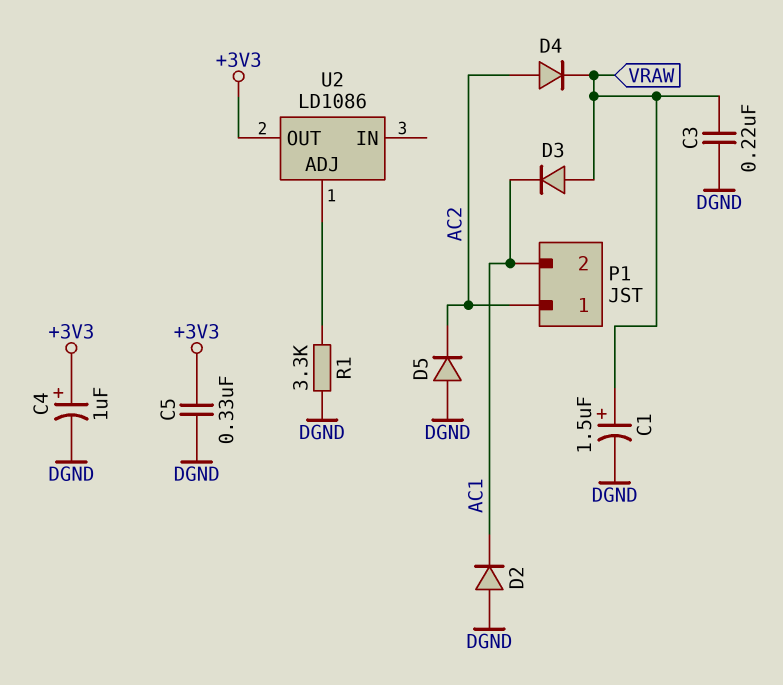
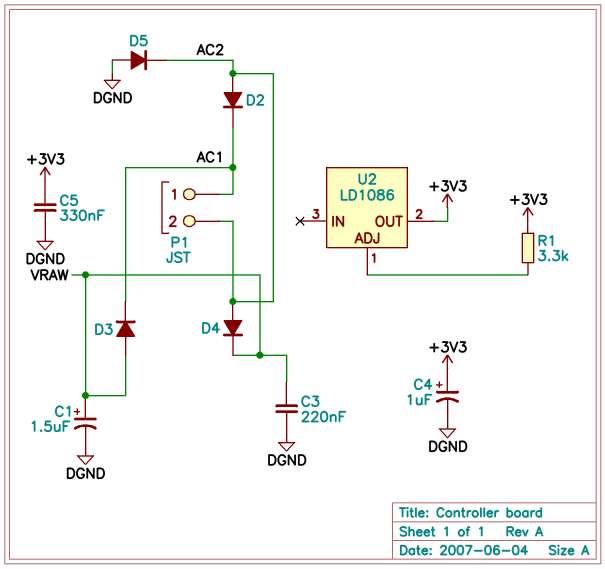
D2: diode (A DGND, K AC1) -> diode (A AC2, K AC1)
P1 pin 1: AC2 -> AC1
P1 pin 2: AC1 -> AC2
R1: 3.3k (DGND, U2/ADJ) -> 3.3k (+3V3, U2/ADJ)

